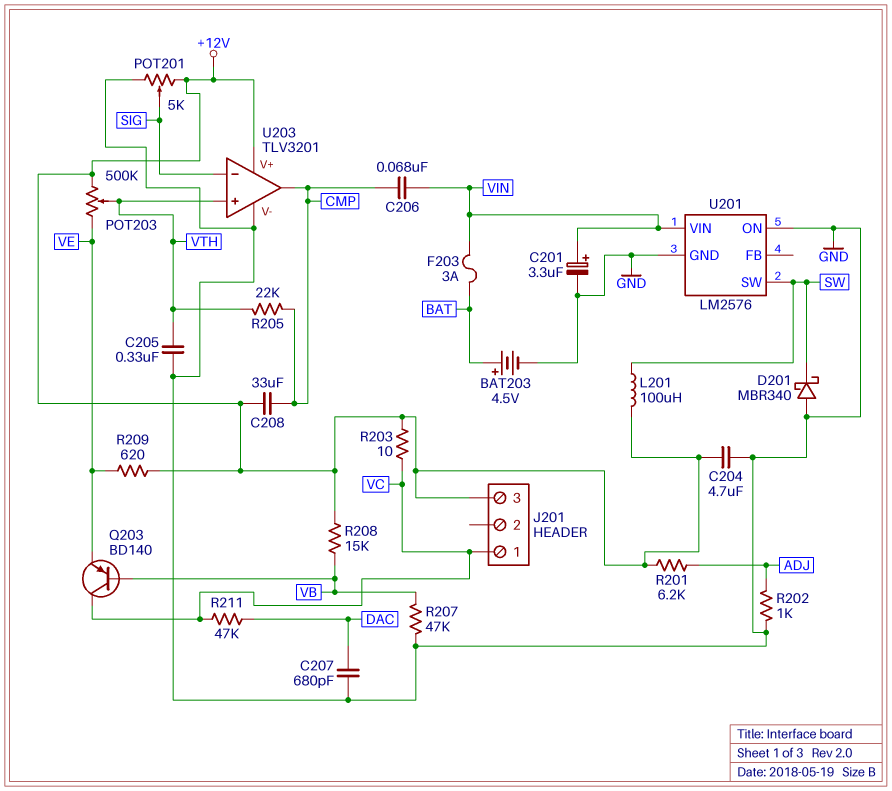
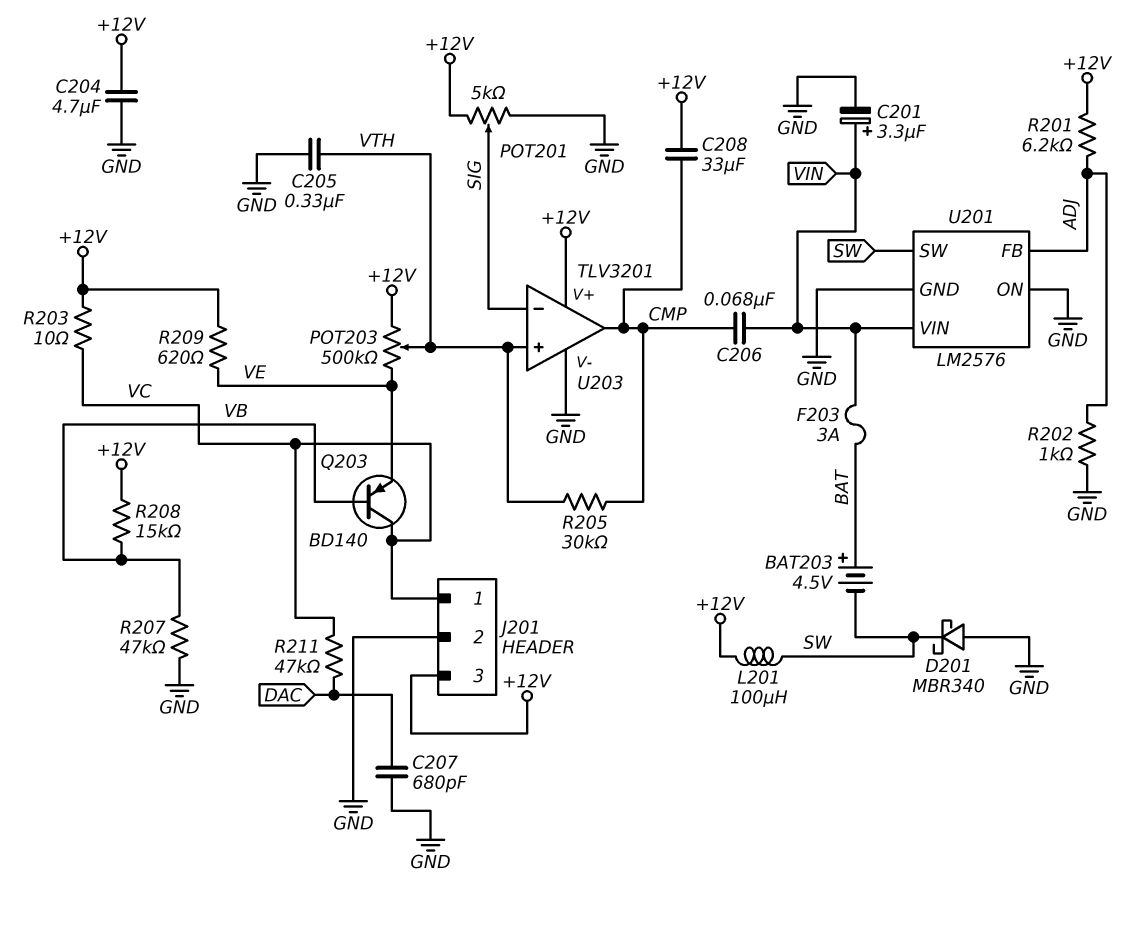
BAT203: 4.5V (plus BAT, minus GND) -> 4.5V (plus BAT, minus SW)
J201 pin 2: none -> GND
R205: 22k (CMP, VTH) -> 30k (CMP, VTH)
U201 pin FB: none -> ADJ

